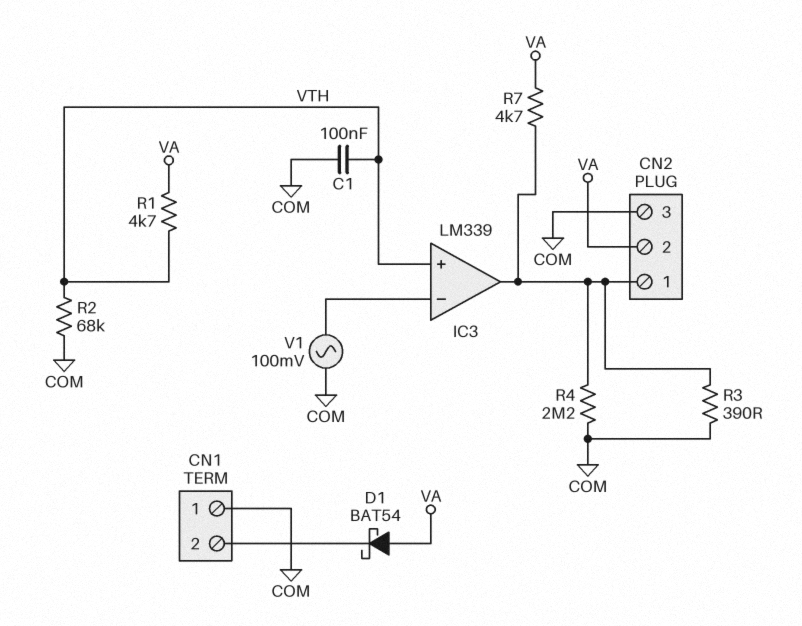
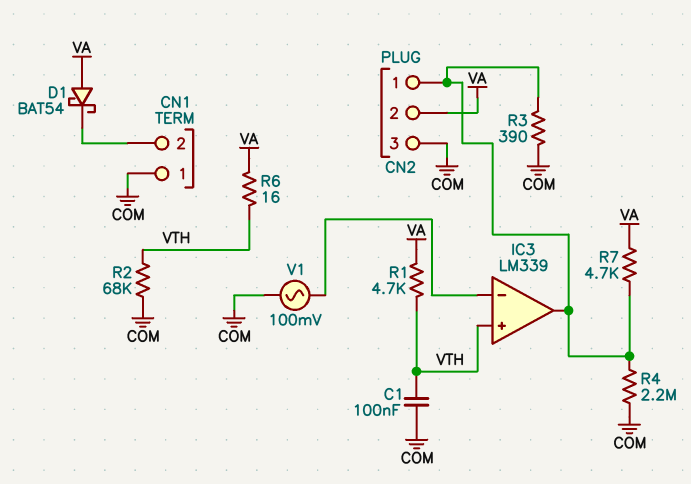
R6: none -> 16 (VA, VTH)

